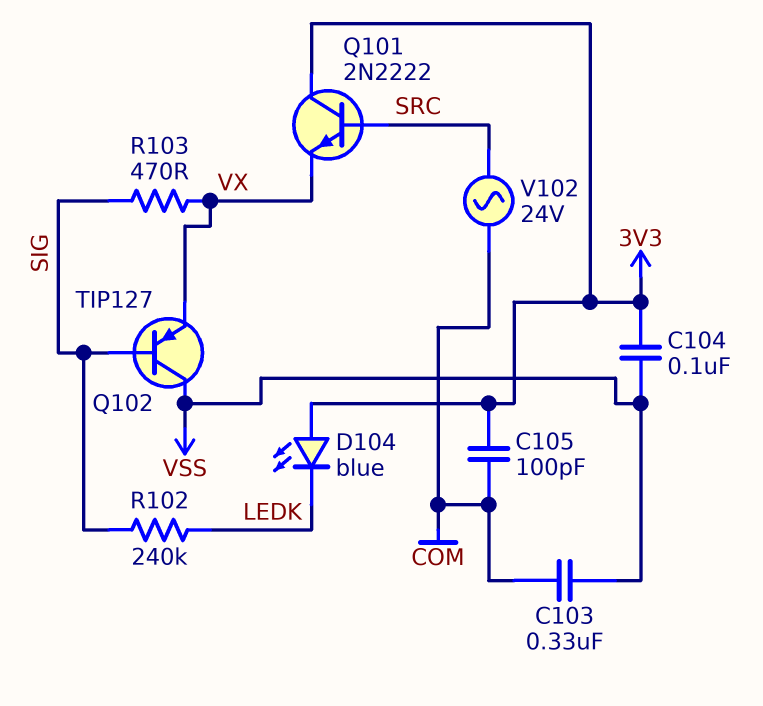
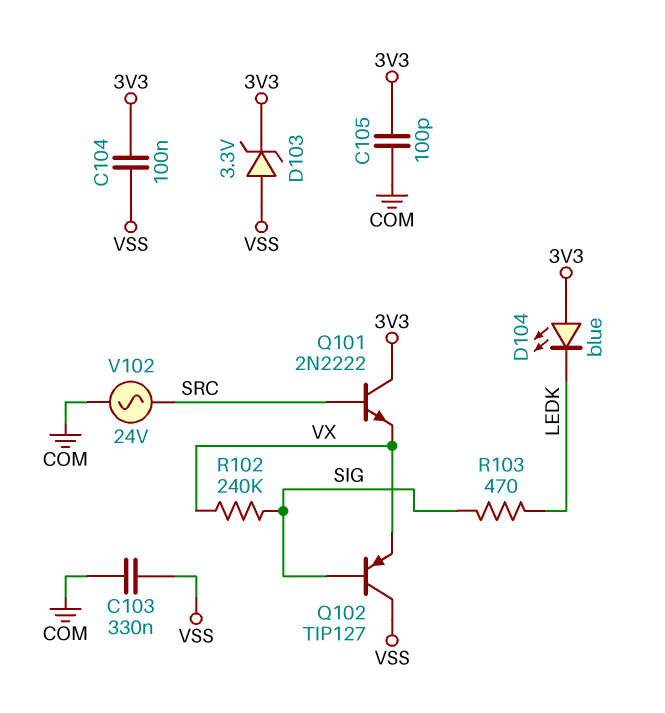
D103: none -> zener 3.3V (A VSS, K 3V3)
R102: 240k (LEDK, SIG) -> 240k (SIG, VX)
R103: 470 (SIG, VX) -> 470 (LEDK, SIG)

